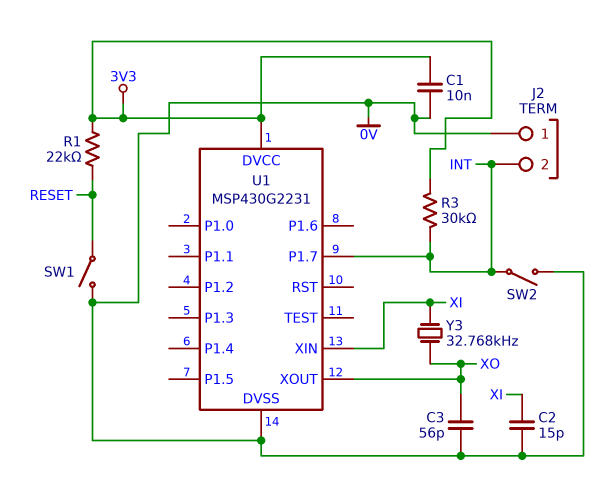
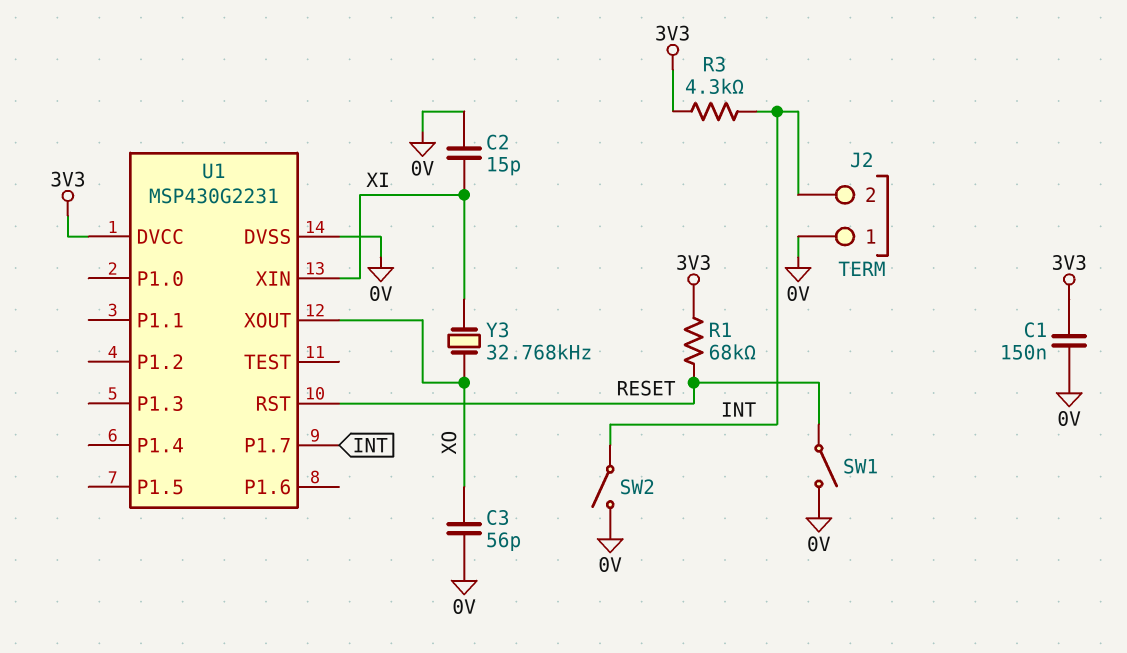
C1: 10nF (0V, 3V3) -> 150nF (0V, 3V3)
R1: 22k (3V3, RESET) -> 68k (3V3, RESET)
R3: 30k (3V3, INT) -> 4.3k (3V3, INT)
U1 pin RST: none -> RESET

